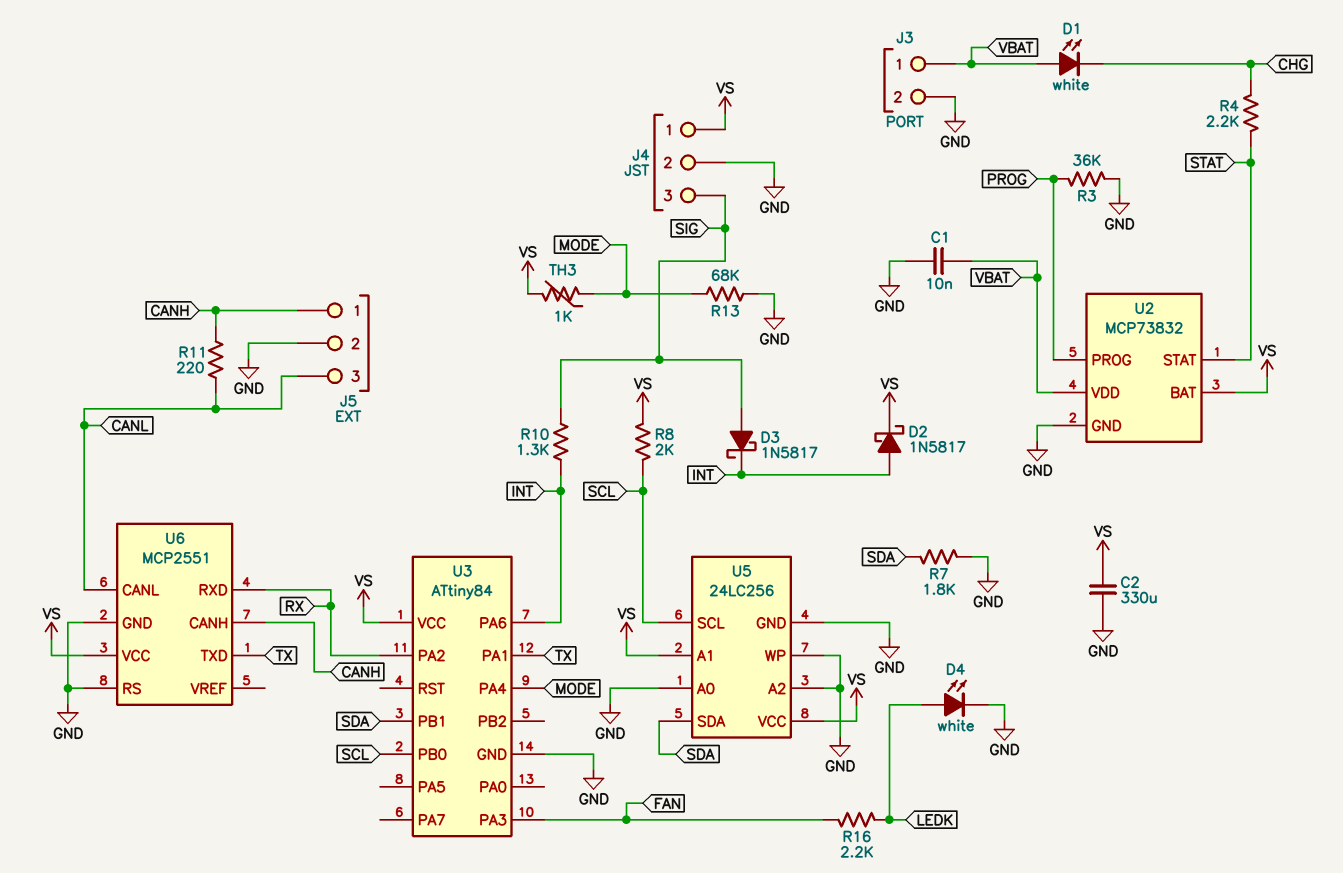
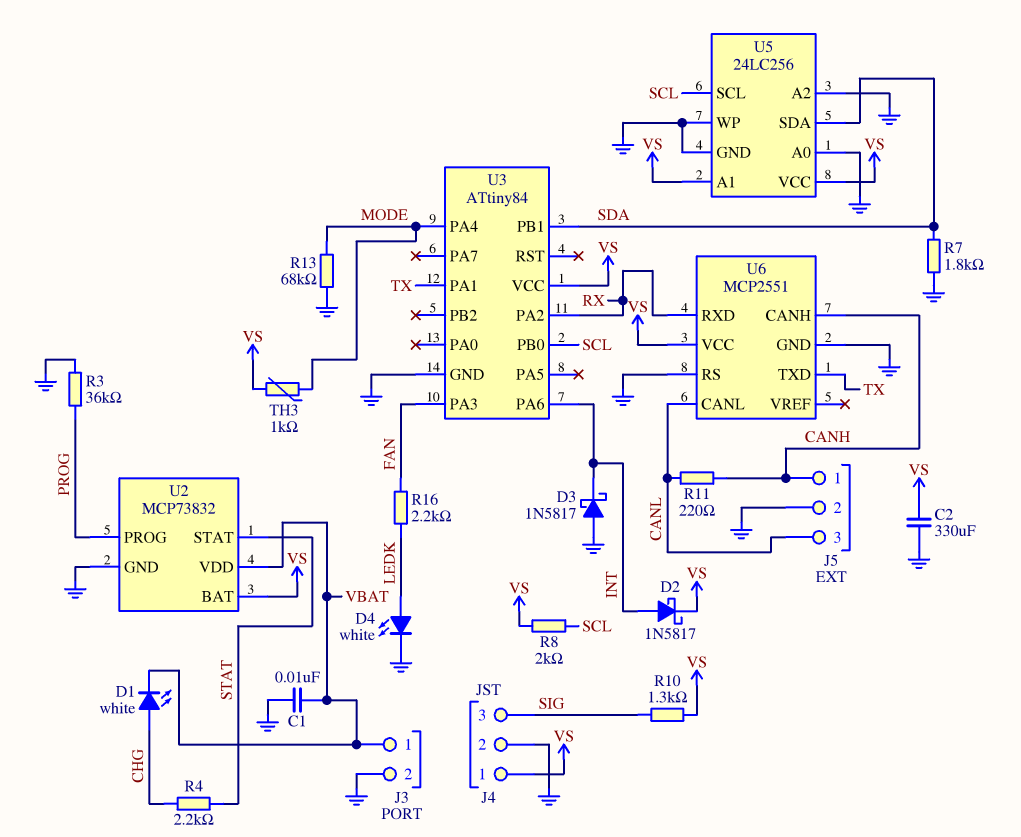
D1: LED white (A VBAT, K CHG) -> LED white (A CHG, K VBAT)
D3: schottky 1N5817 (A SIG, K INT) -> schottky 1N5817 (A GND, K INT)
R10: 1.3k (INT, SIG) -> 1.3k (SIG, VS)

